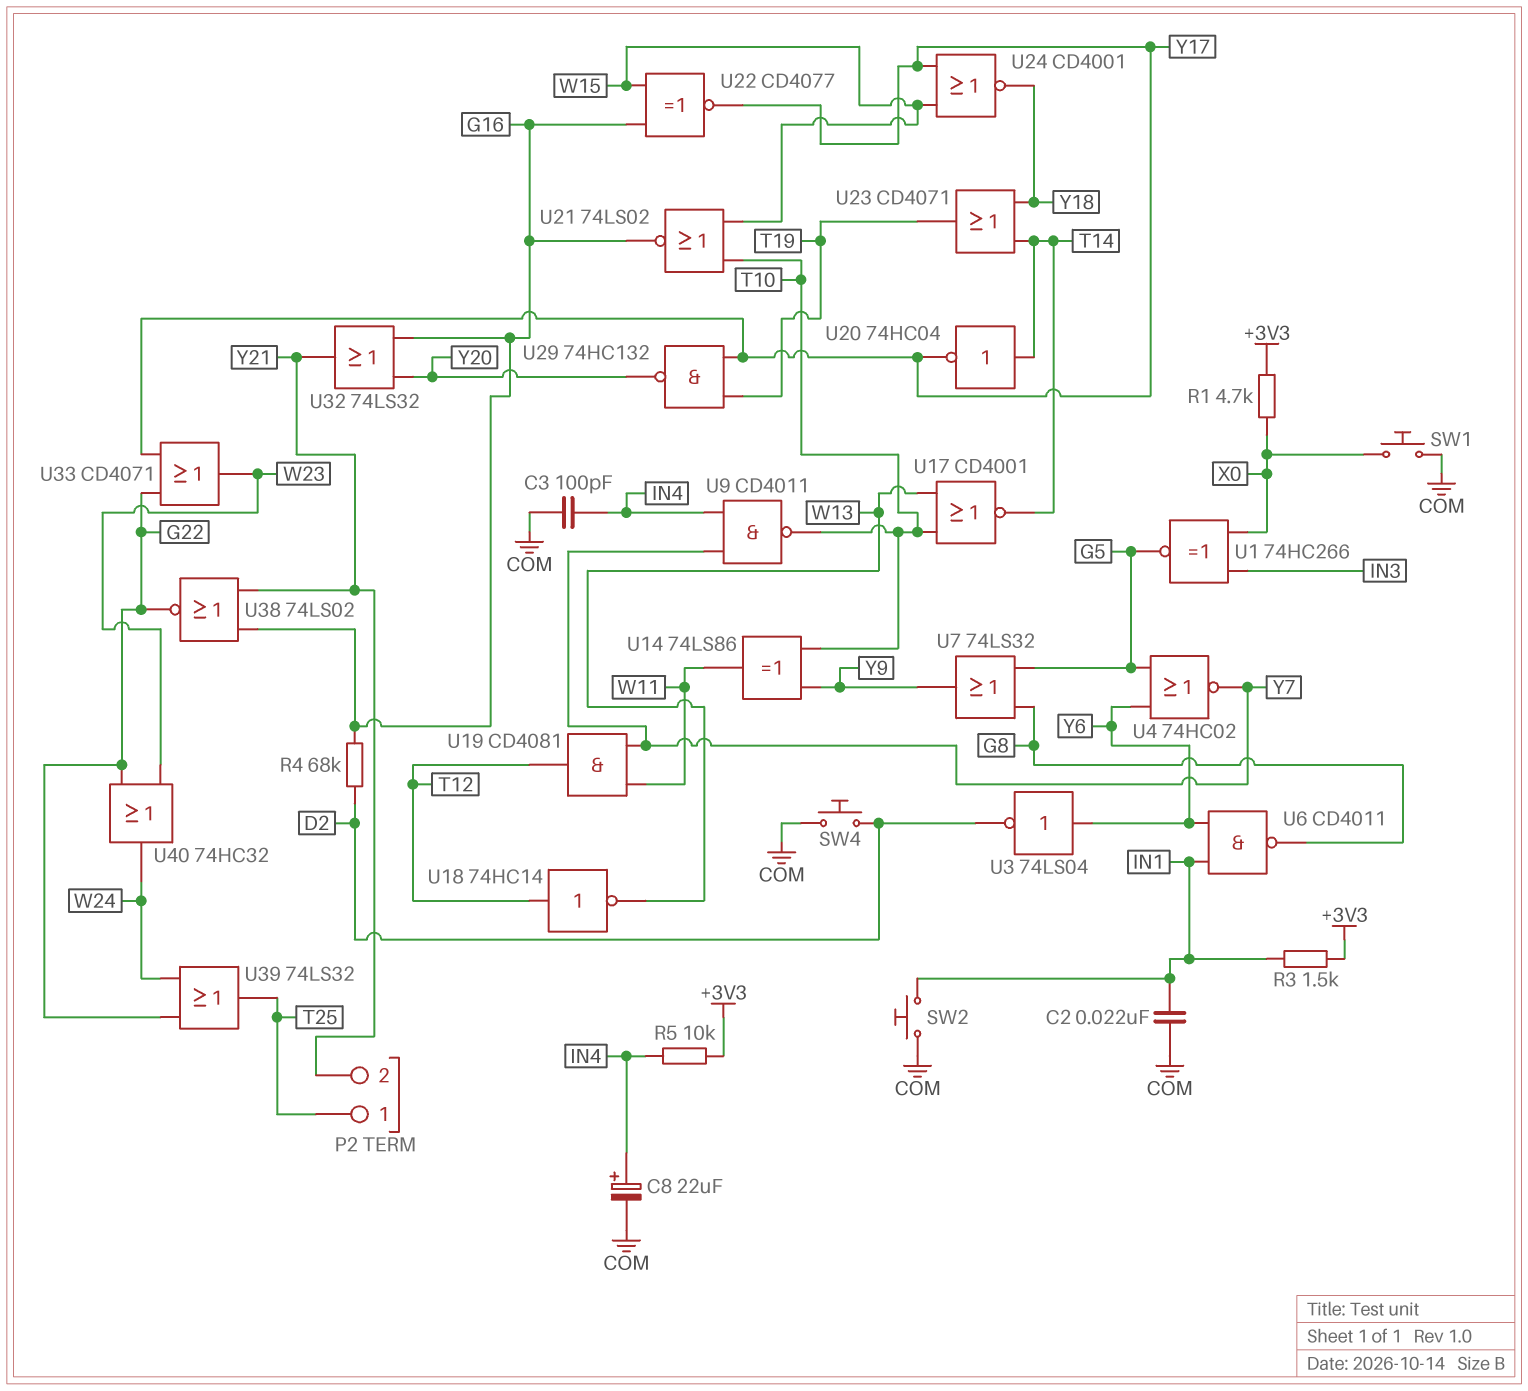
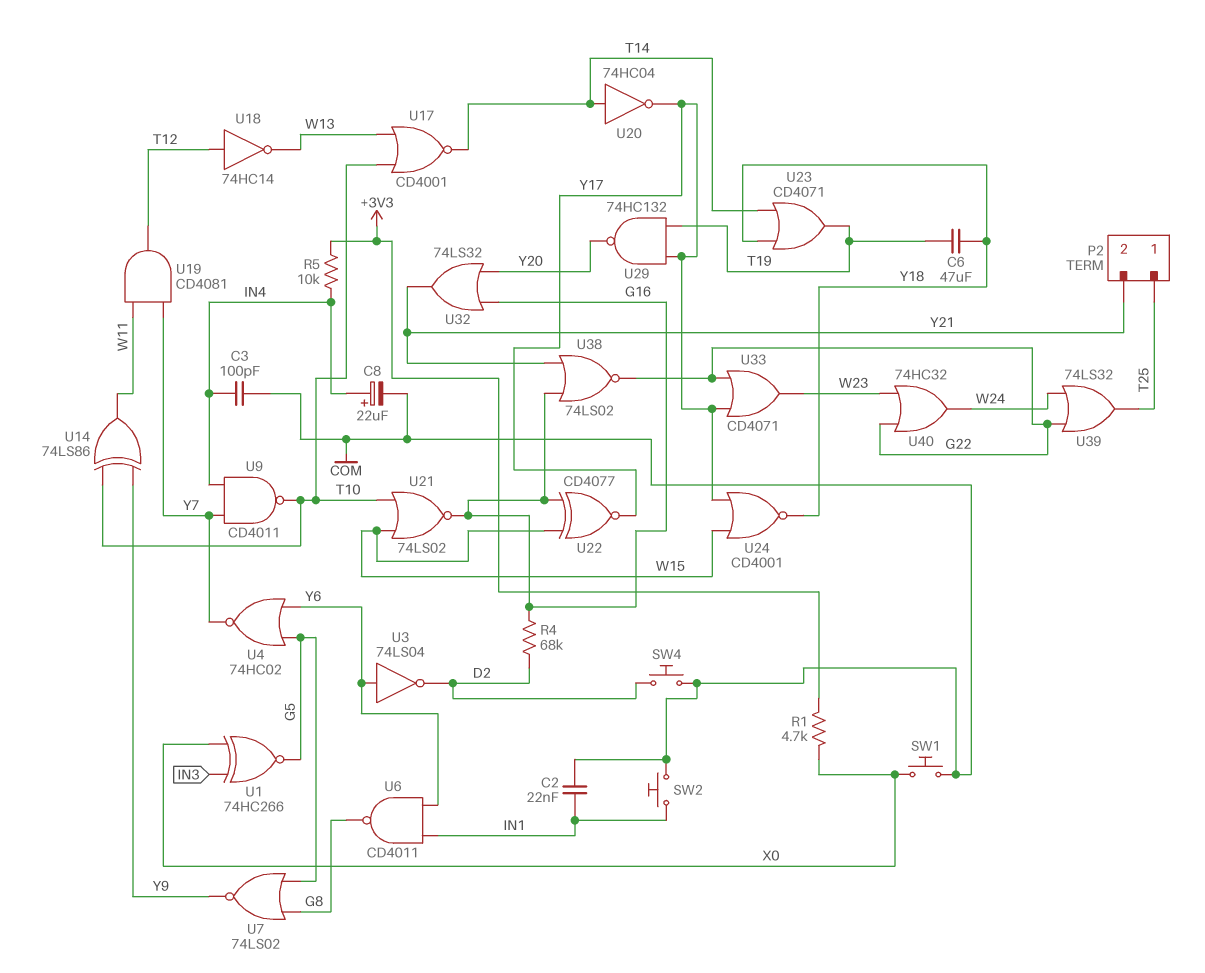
C6: none -> 47uF (T19, Y18)
R3: 1.5k (+3V3, IN1) -> none
U7: OR 74LS32 (in G5, in G8, out Y9) -> NOR 74LS02 (in G5, in G8, out Y9)

